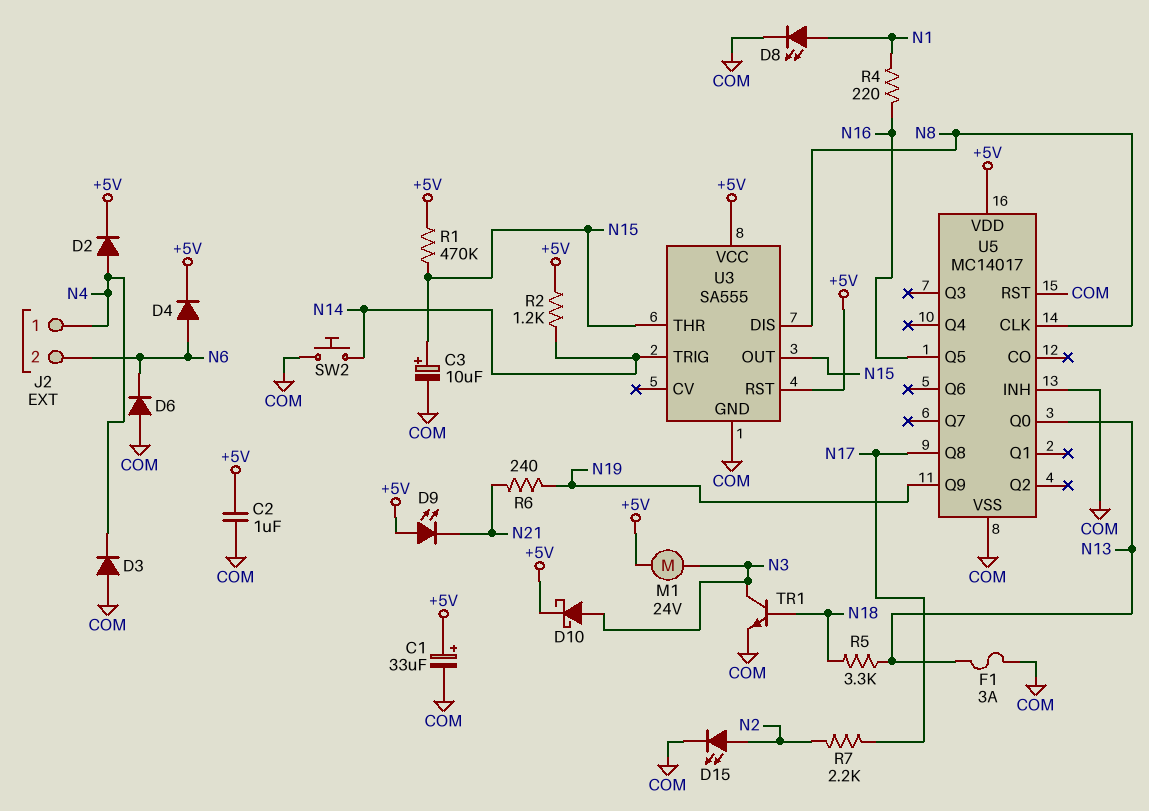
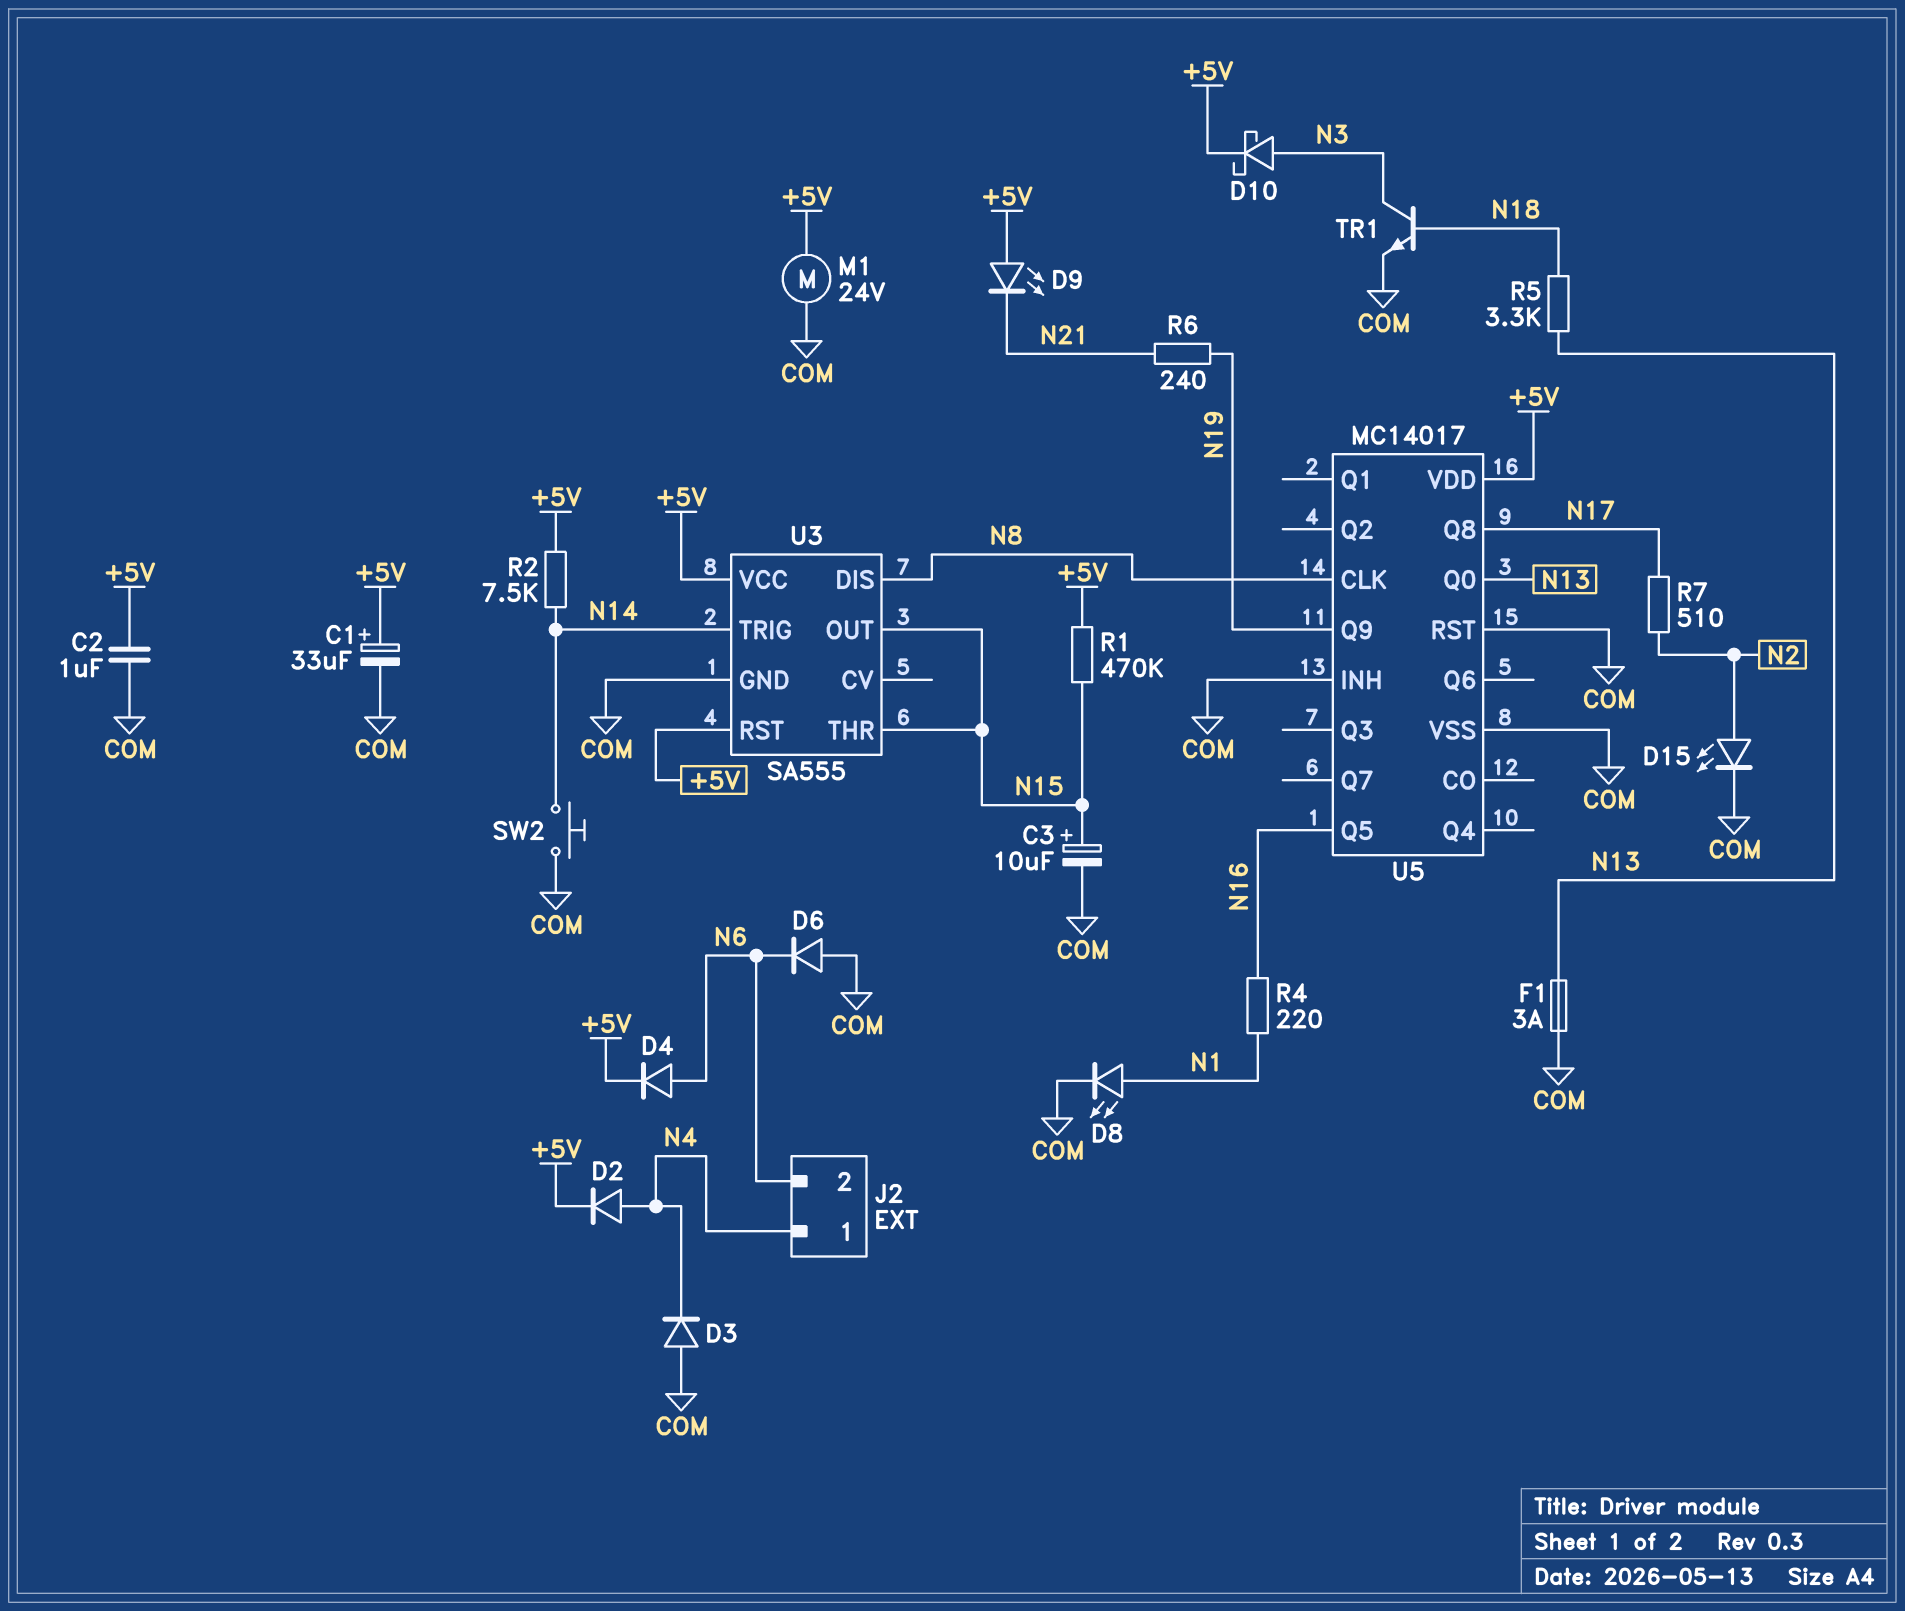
M1: motor 24V (+5V, N3) -> motor 24V (+5V, COM)
R2: 1.2k (+5V, N14) -> 7.5k (+5V, N14)
R7: 2.2k (N2, N17) -> 510 (N2, N17)

